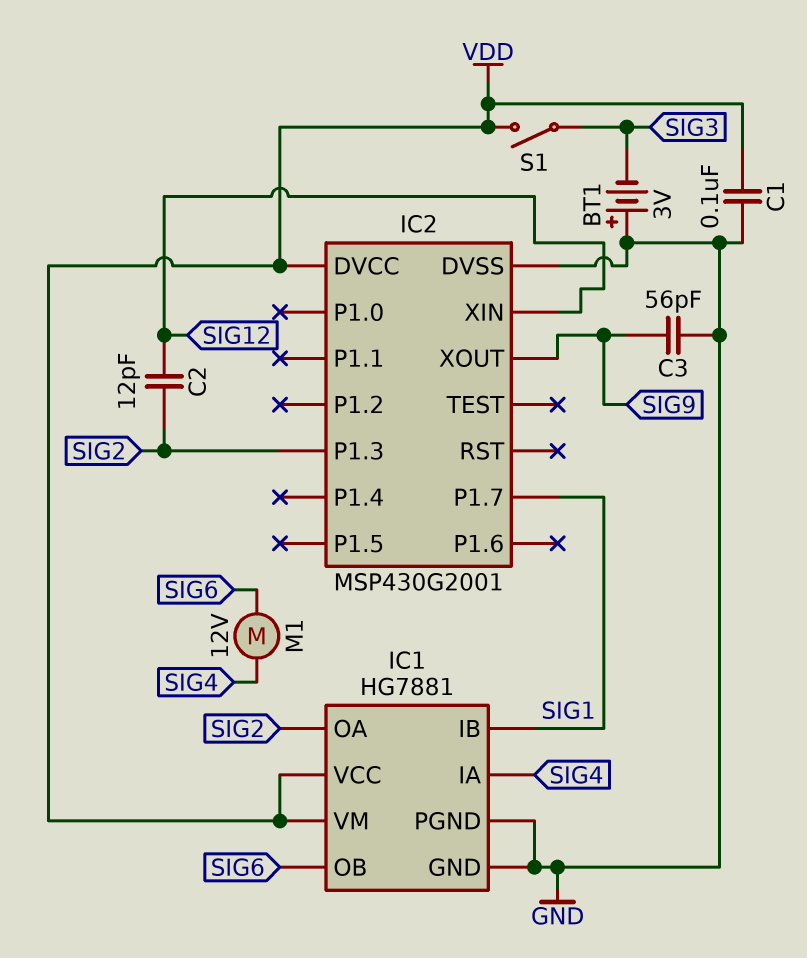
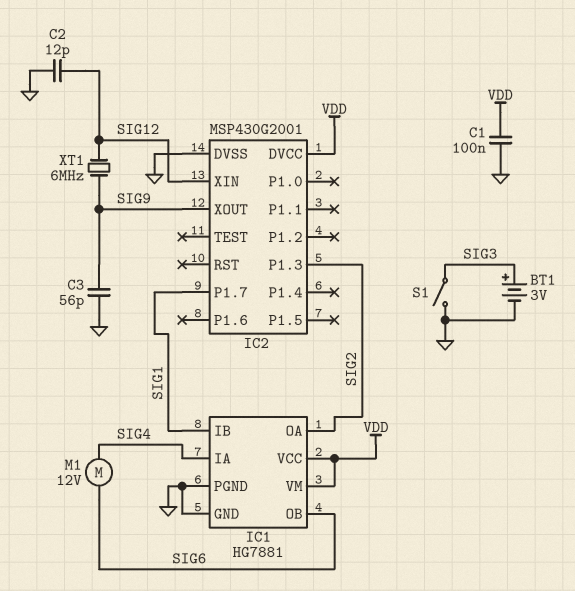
BT1: 3V (plus GND, minus SIG3) -> 3V (plus SIG3, minus GND)
C2: 12pF (SIG2, SIG12) -> 12pF (GND, SIG12)
S1: switch (SIG3, VDD) -> switch (GND, SIG3)
XT1: none -> 6MHz (SIG9, SIG12)

